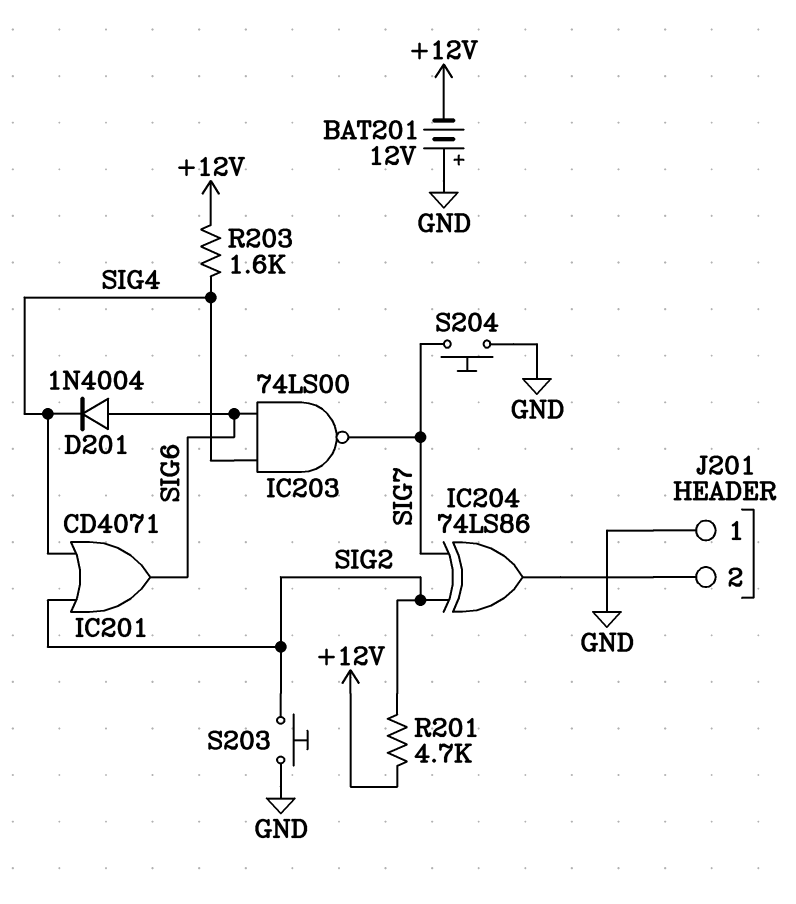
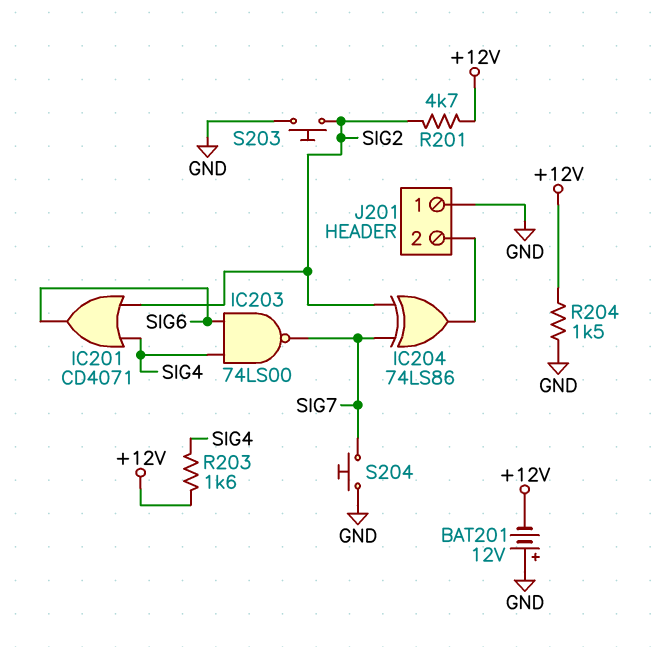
D201: diode 1N4004 (A SIG6, K SIG4) -> none
R204: none -> 1.5k (+12V, GND)

